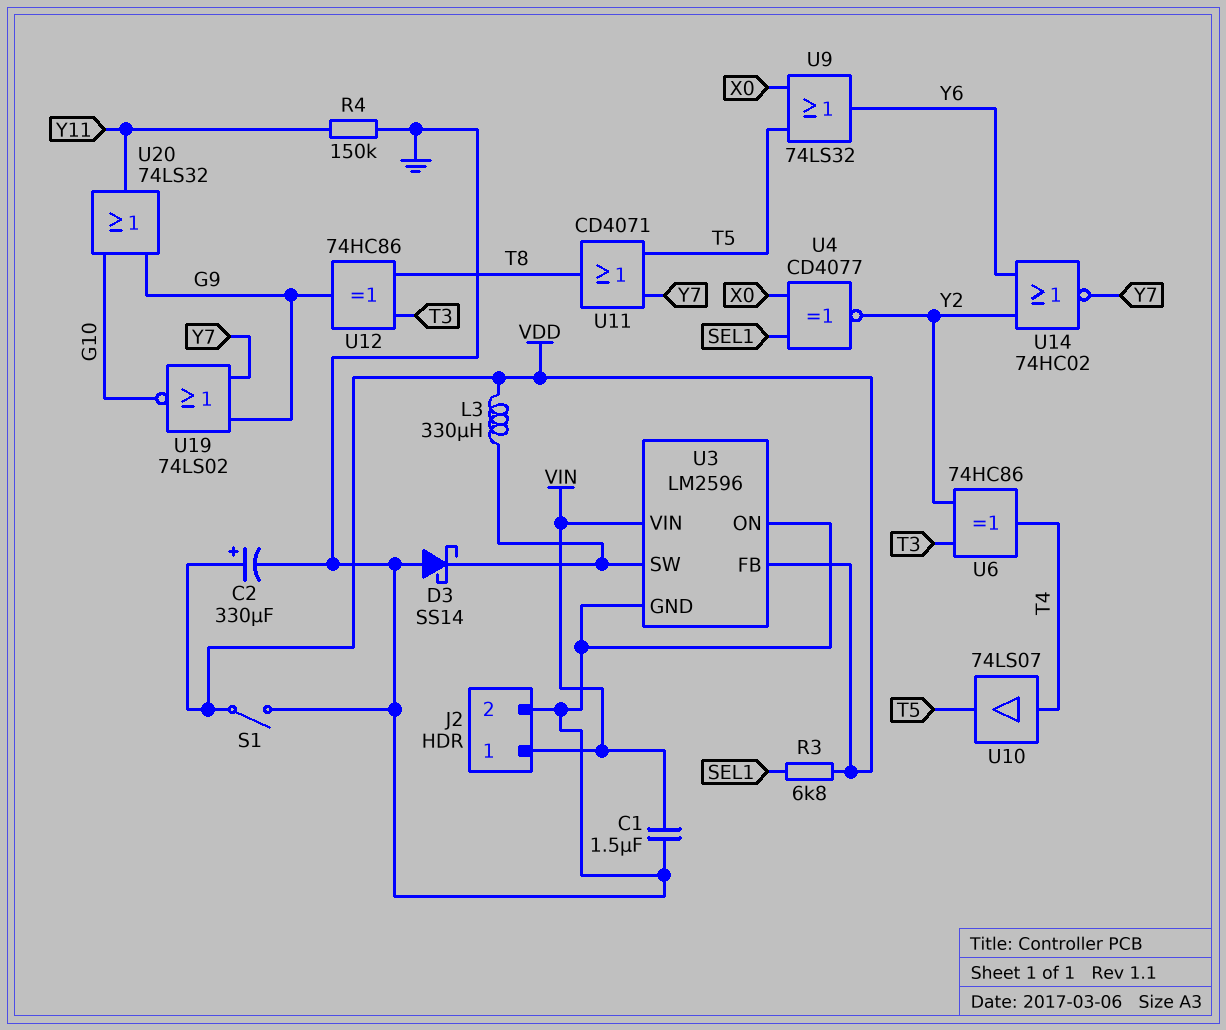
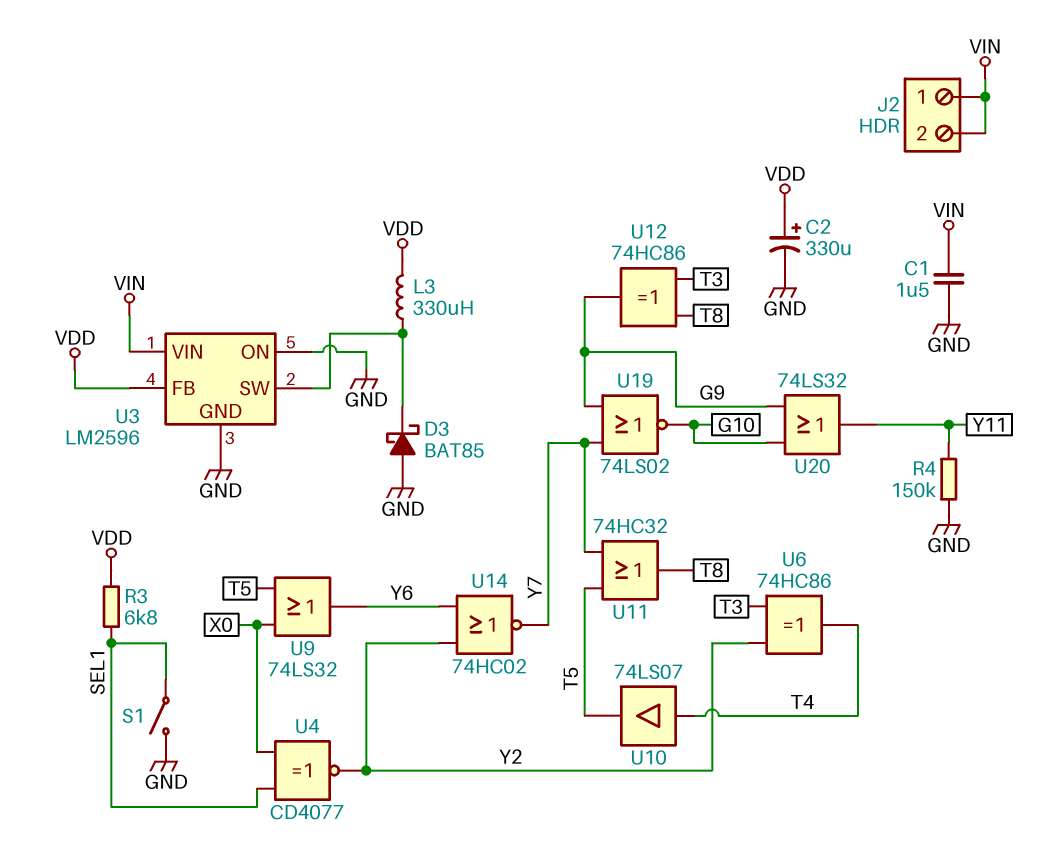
D3: schottky SS14 (A GND, K U3/SW) -> schottky BAT85 (A GND, K U3/SW)
J2 pin 2: GND -> VIN
S1: switch (GND, VDD) -> switch (GND, SEL1)
U11: OR CD4071 (in T5, in Y7, out T8) -> OR 74HC32 (in T5, in Y7, out T8)

